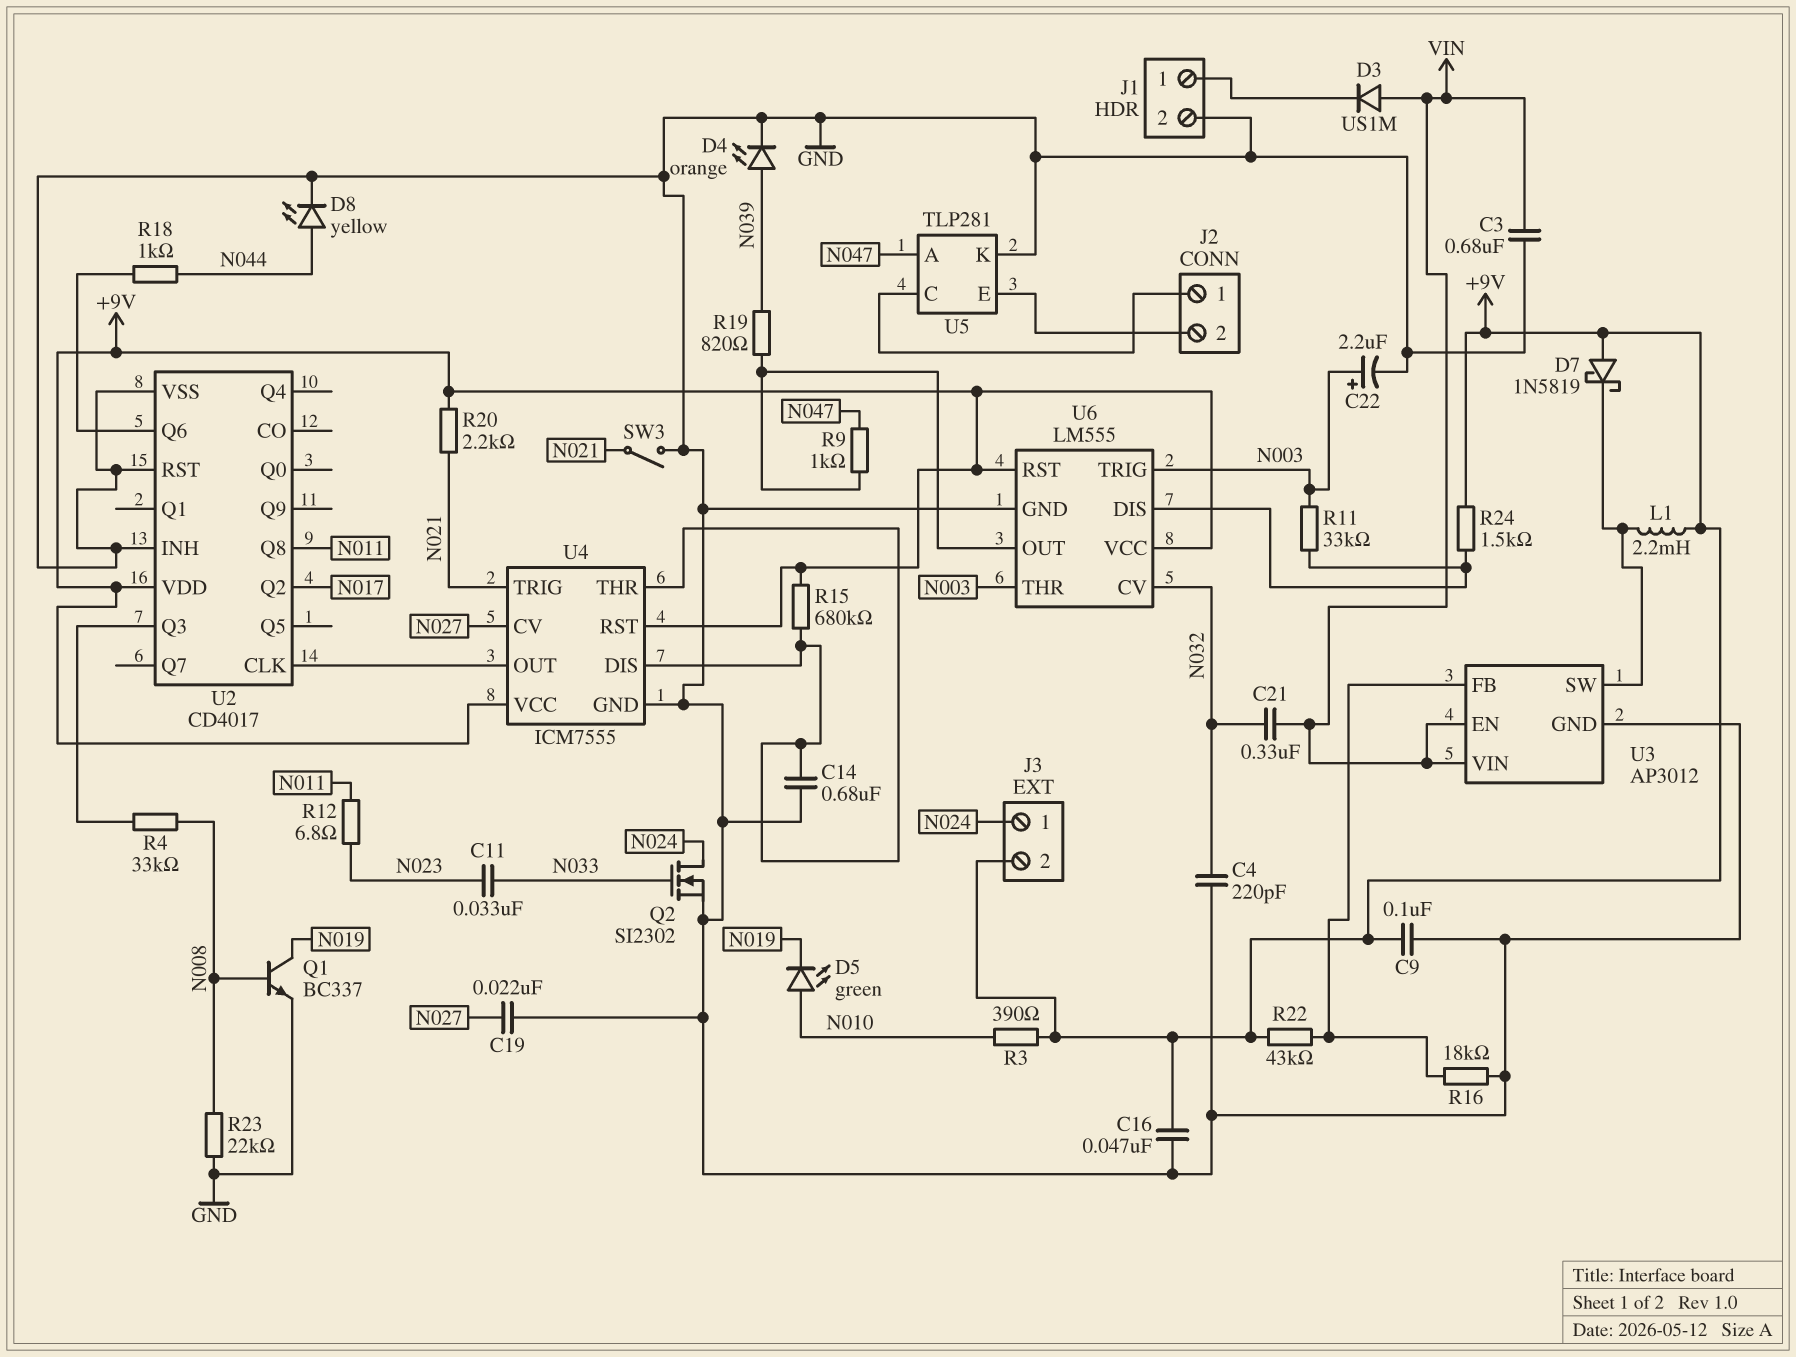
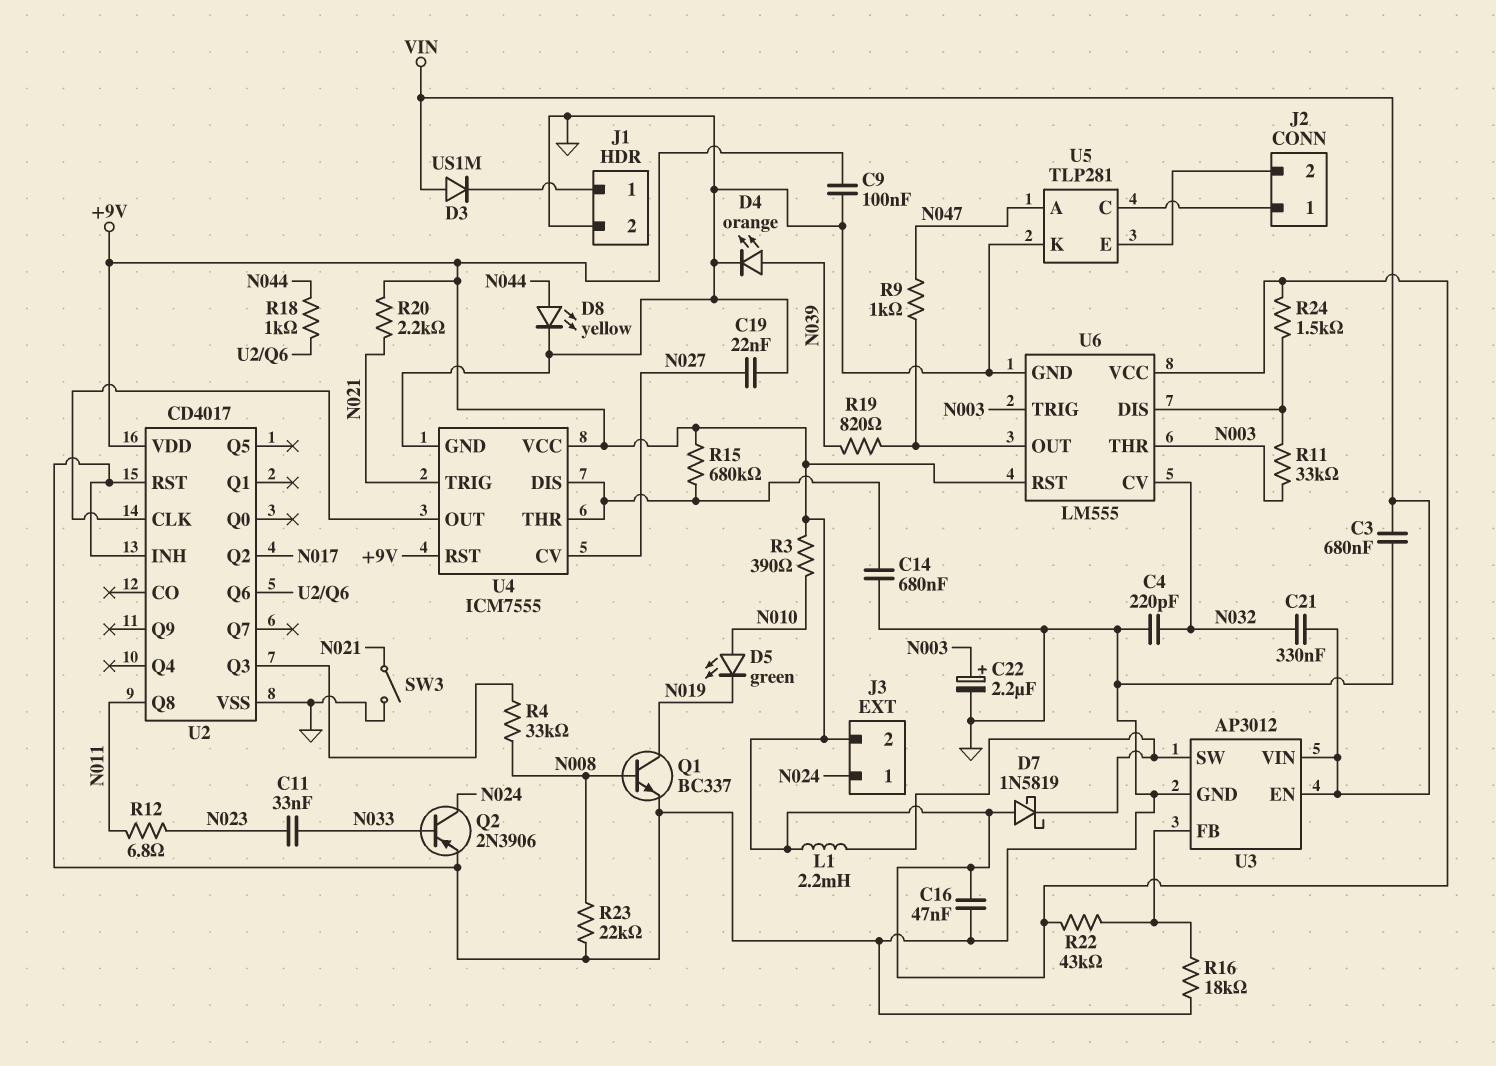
Q2: NMOS SI2302 (G N033, D N024, S GND) -> PNP 2N3906 (B N033, C N024, E GND)

